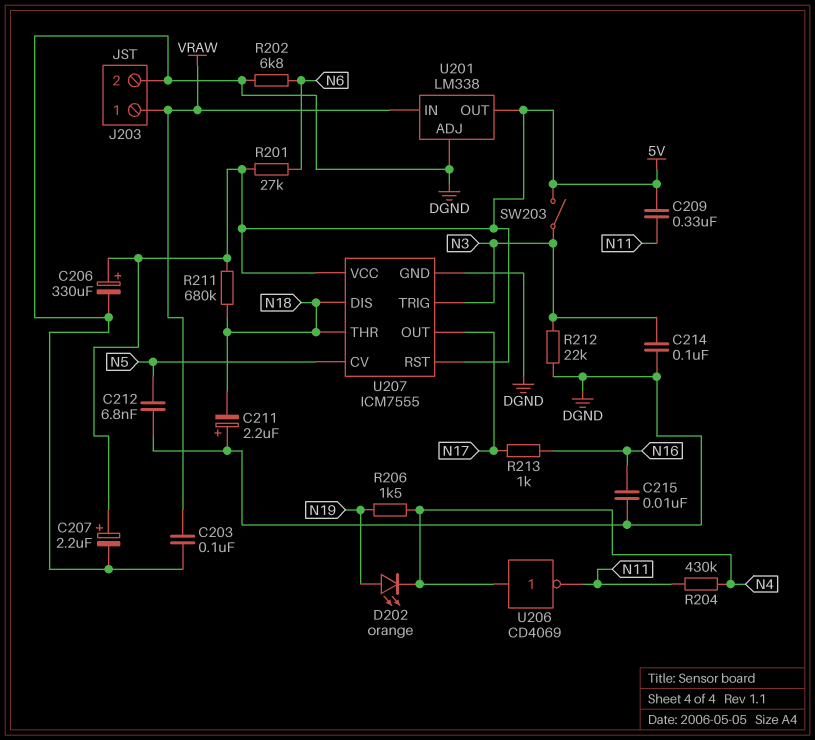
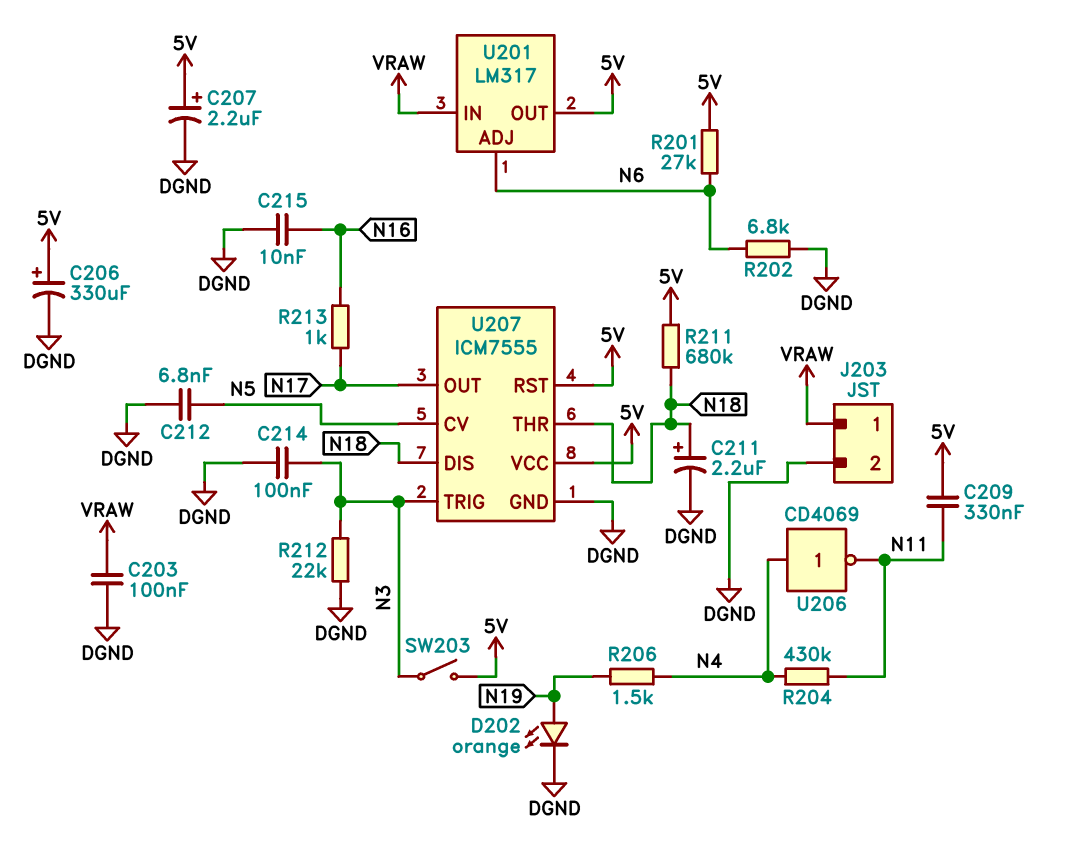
C211: 2.2uF (plus DGND, minus N18) -> 2.2uF (plus N18, minus DGND)
D202: LED orange (A N19, K N4) -> LED orange (A N19, K DGND)
U201: LM338 -> LM317
U201 pin ADJ: DGND -> N6

